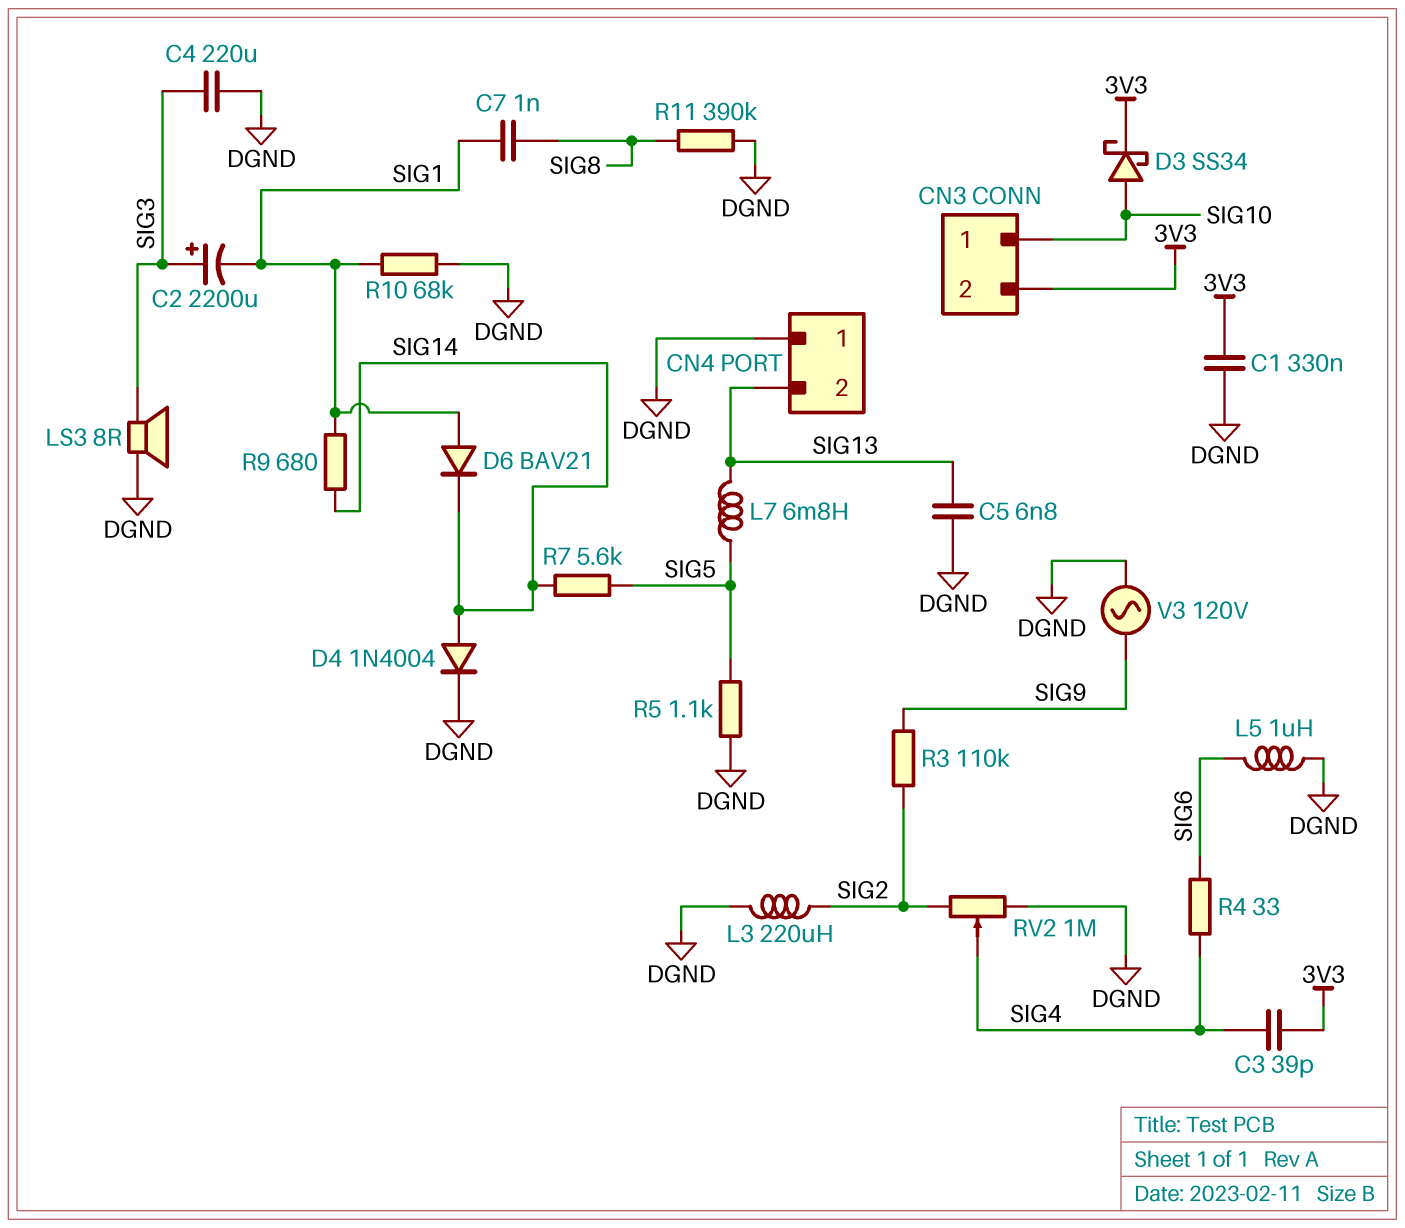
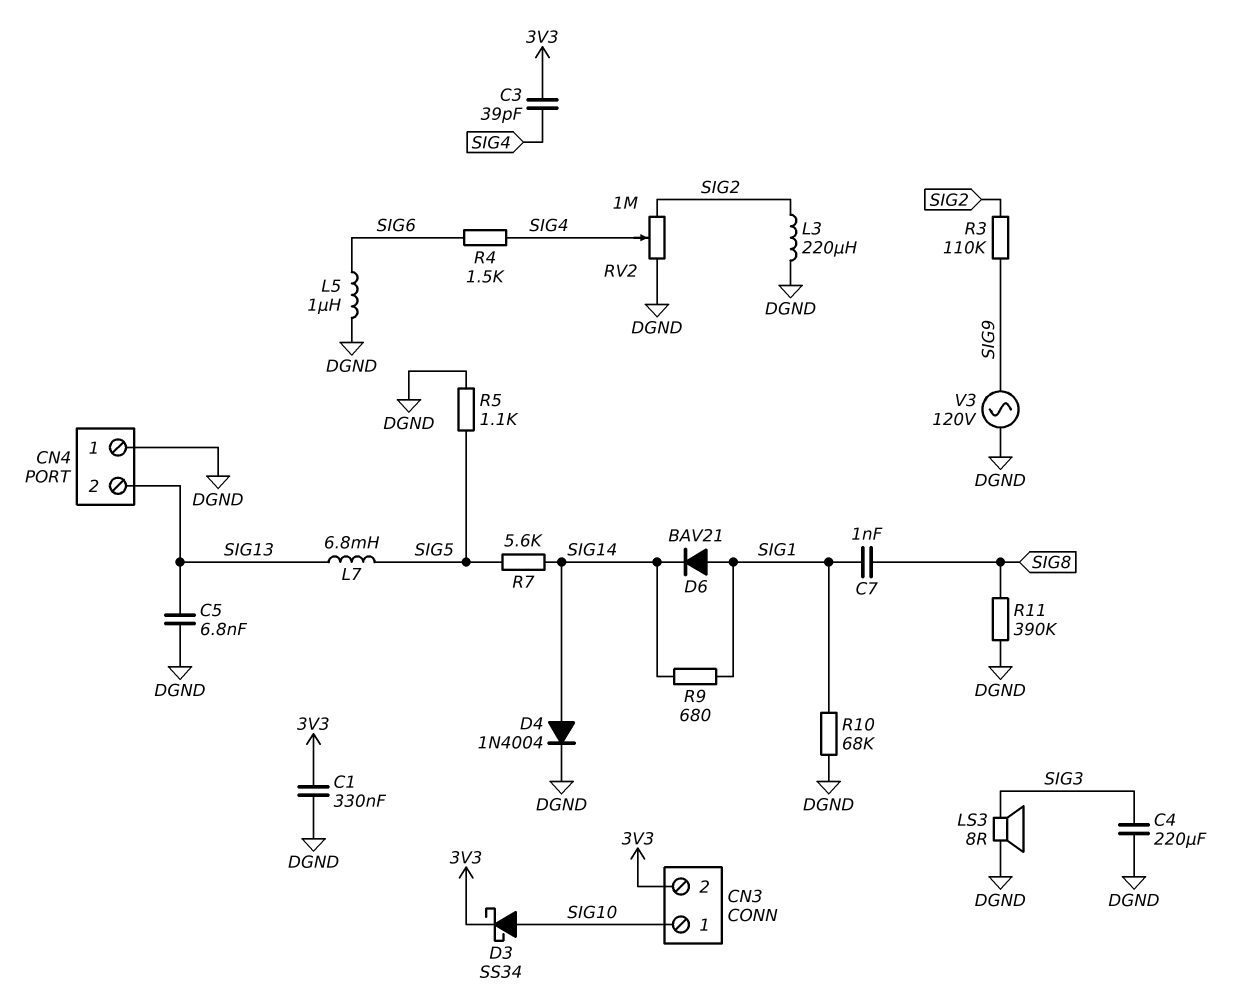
C2: 2200uF (plus SIG3, minus SIG1) -> none
R4: 33 (SIG4, SIG6) -> 1.5k (SIG4, SIG6)

